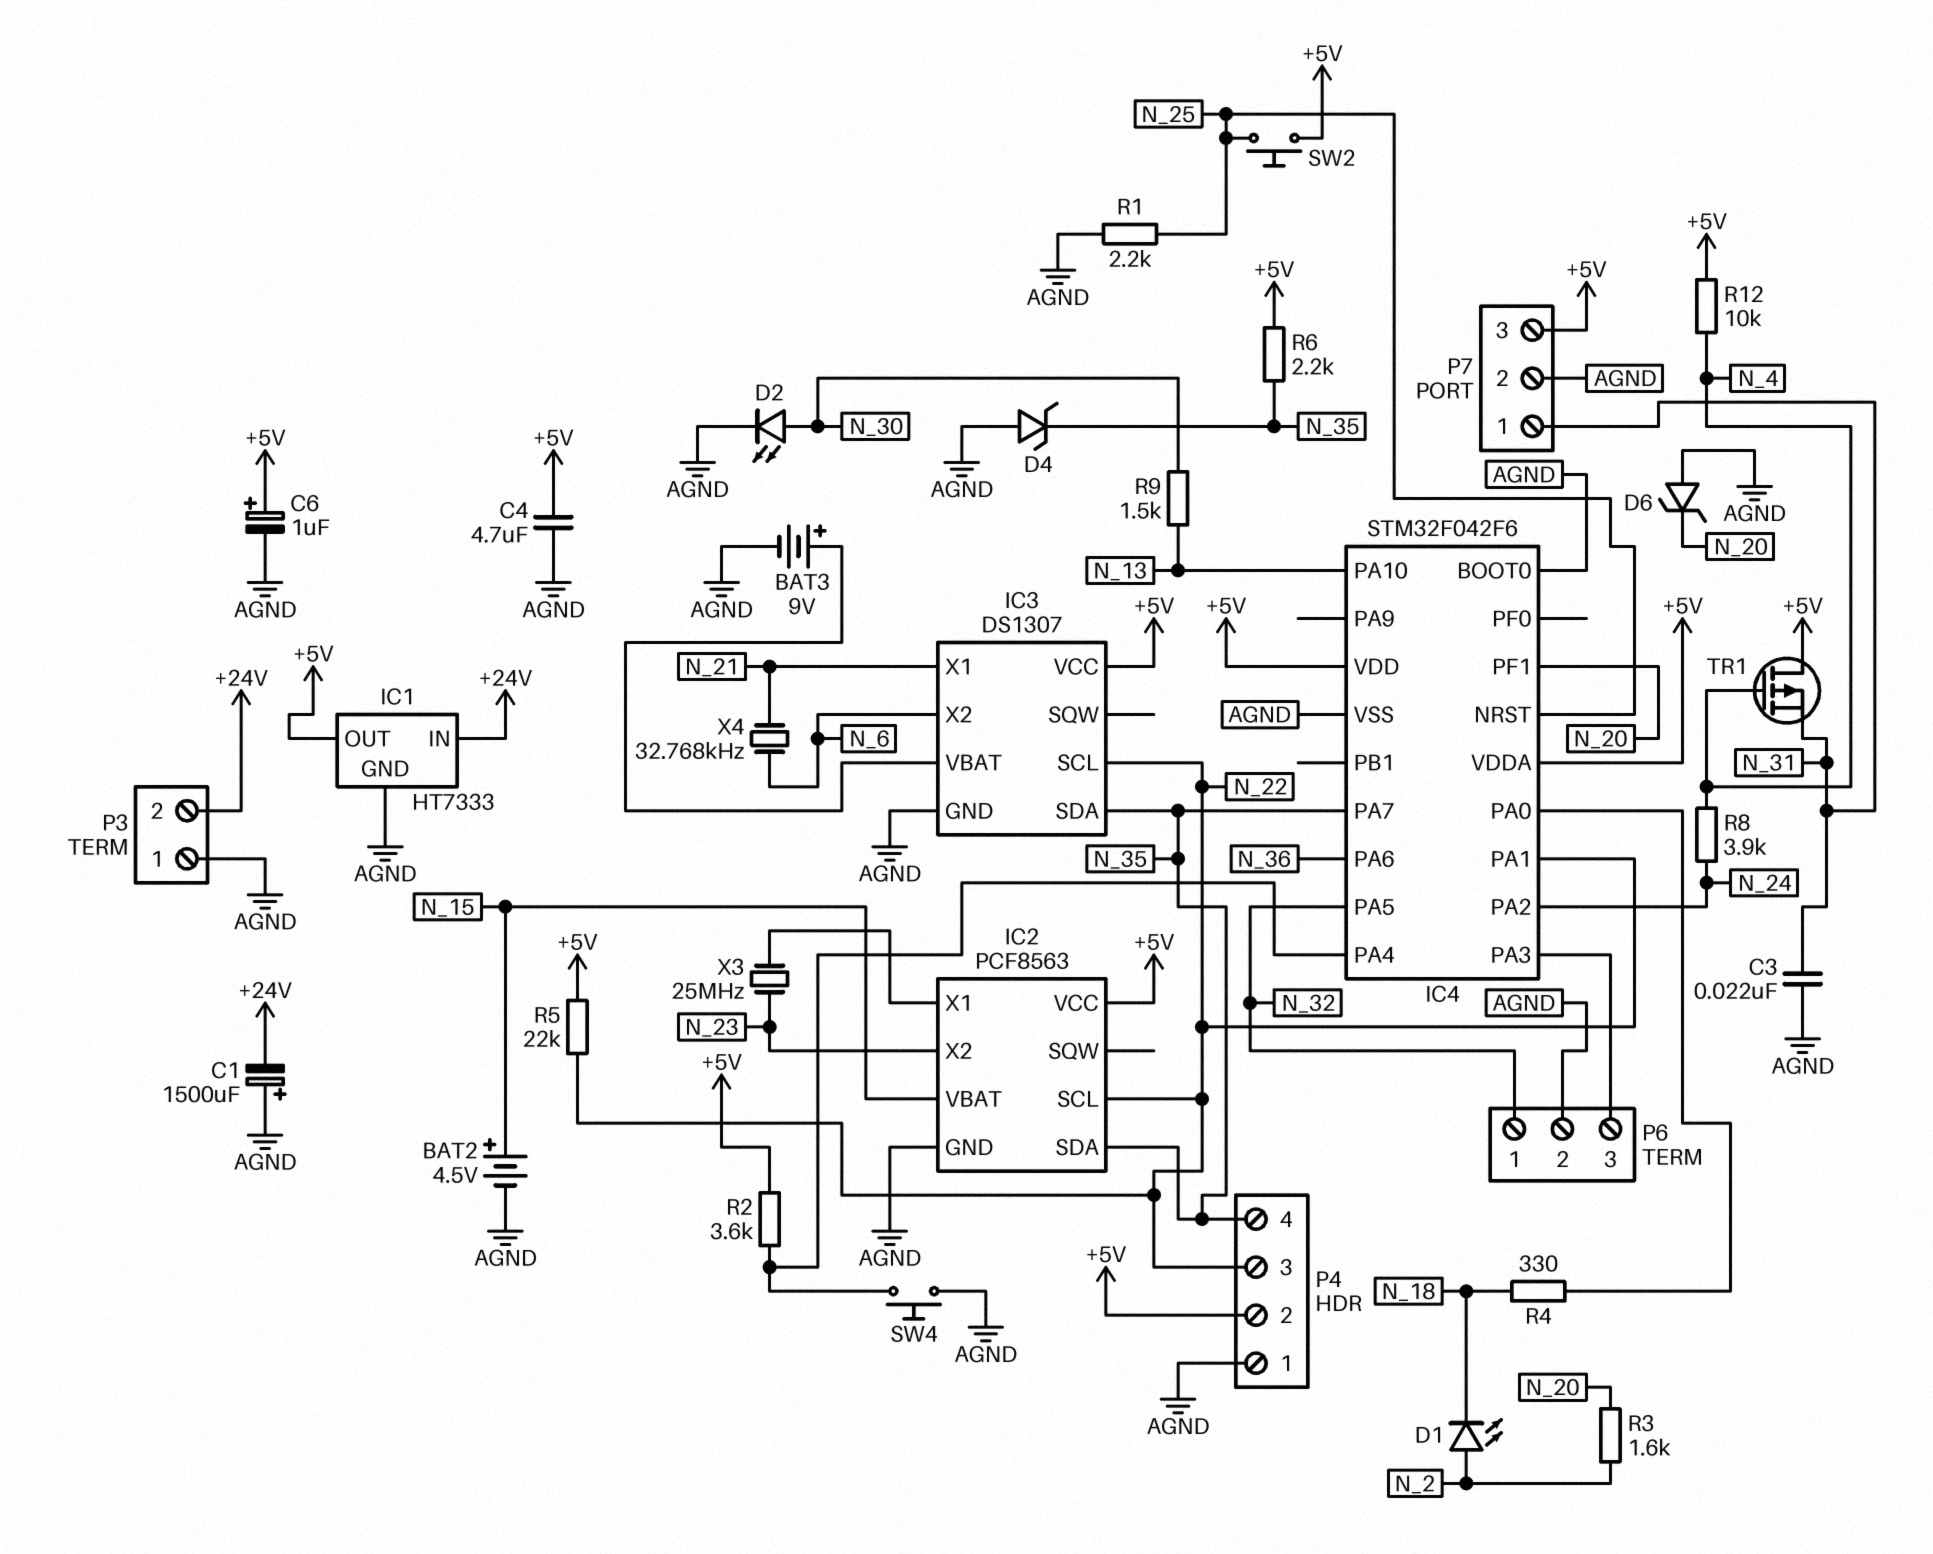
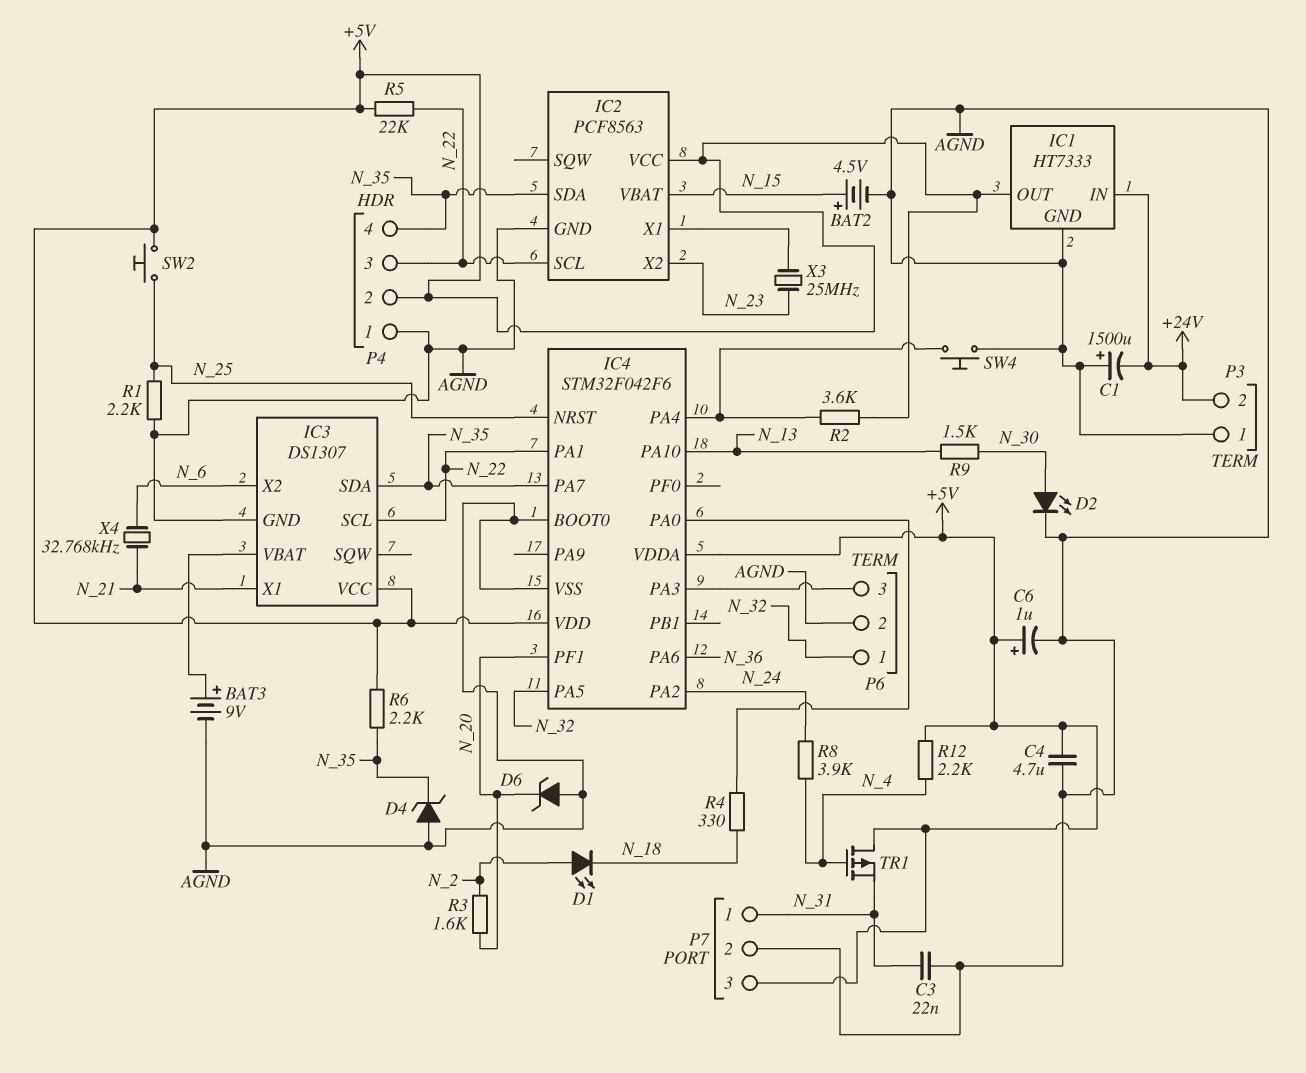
R12: 10k (+5V, N_4) -> 2.2k (+5V, N_4)

